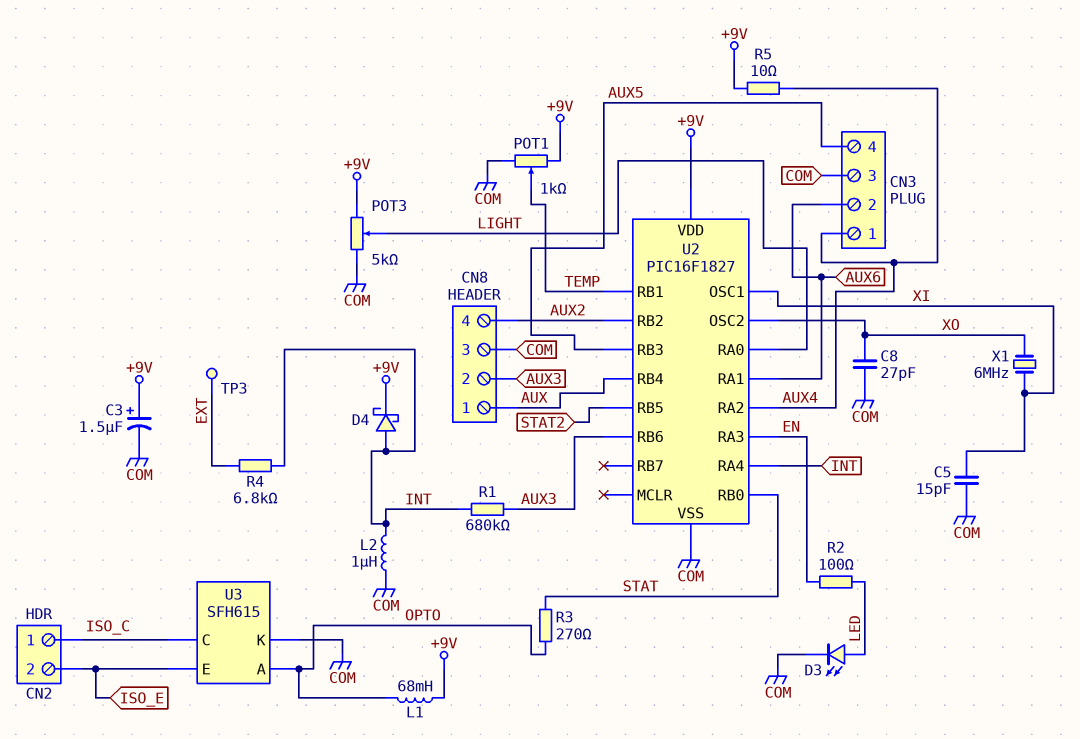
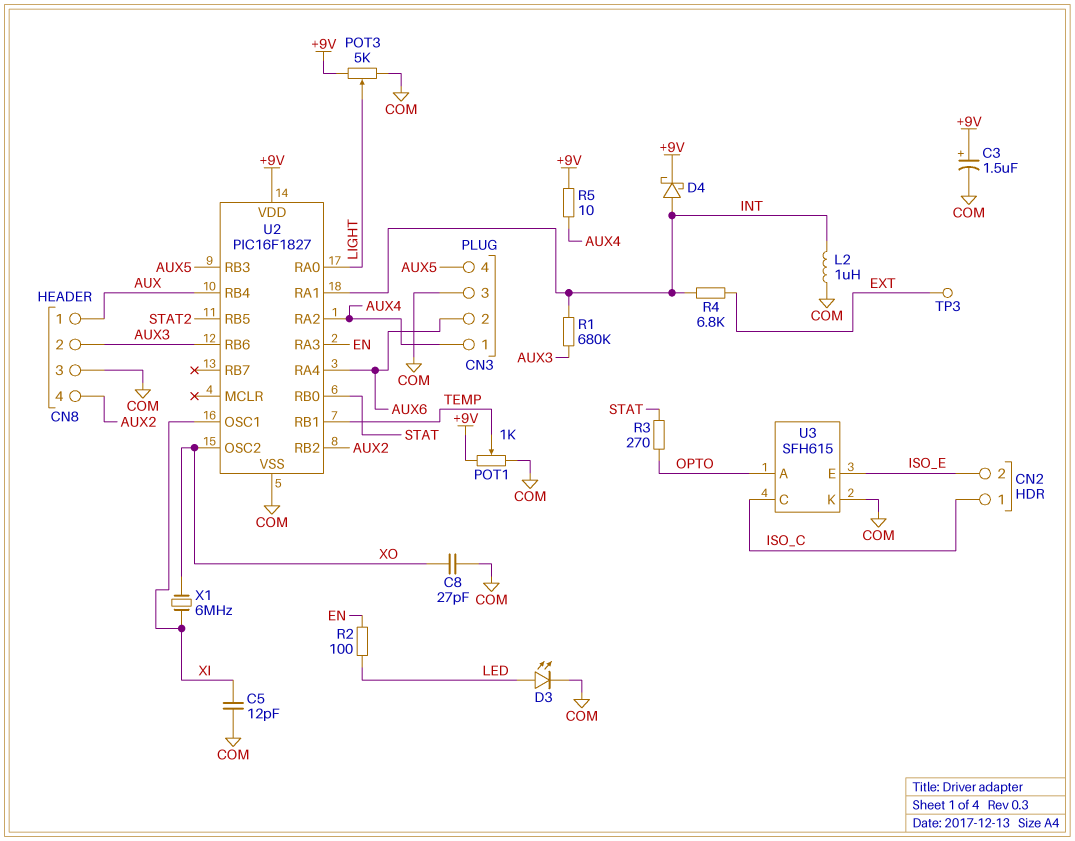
C5: 15pF (COM, XI) -> 12pF (COM, XI)
L1: 68mH (+9V, OPTO) -> none
U2 pin RA1: AUX6 -> INT
U2 pin RA4: INT -> AUX6

